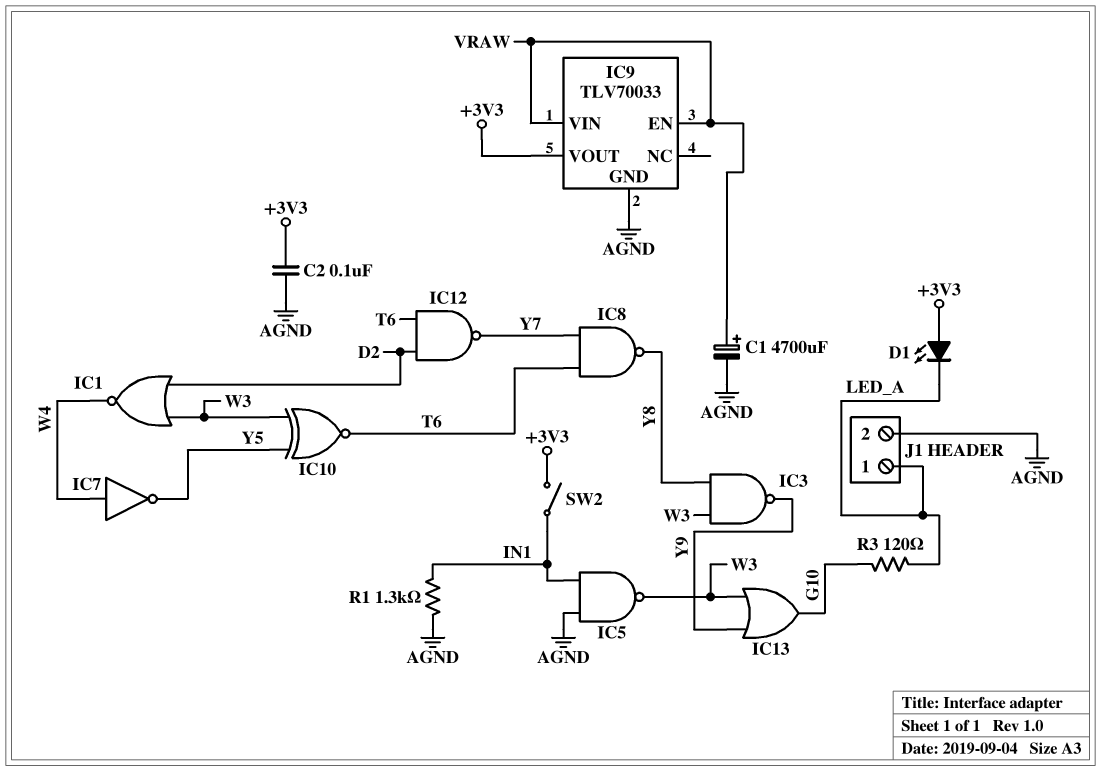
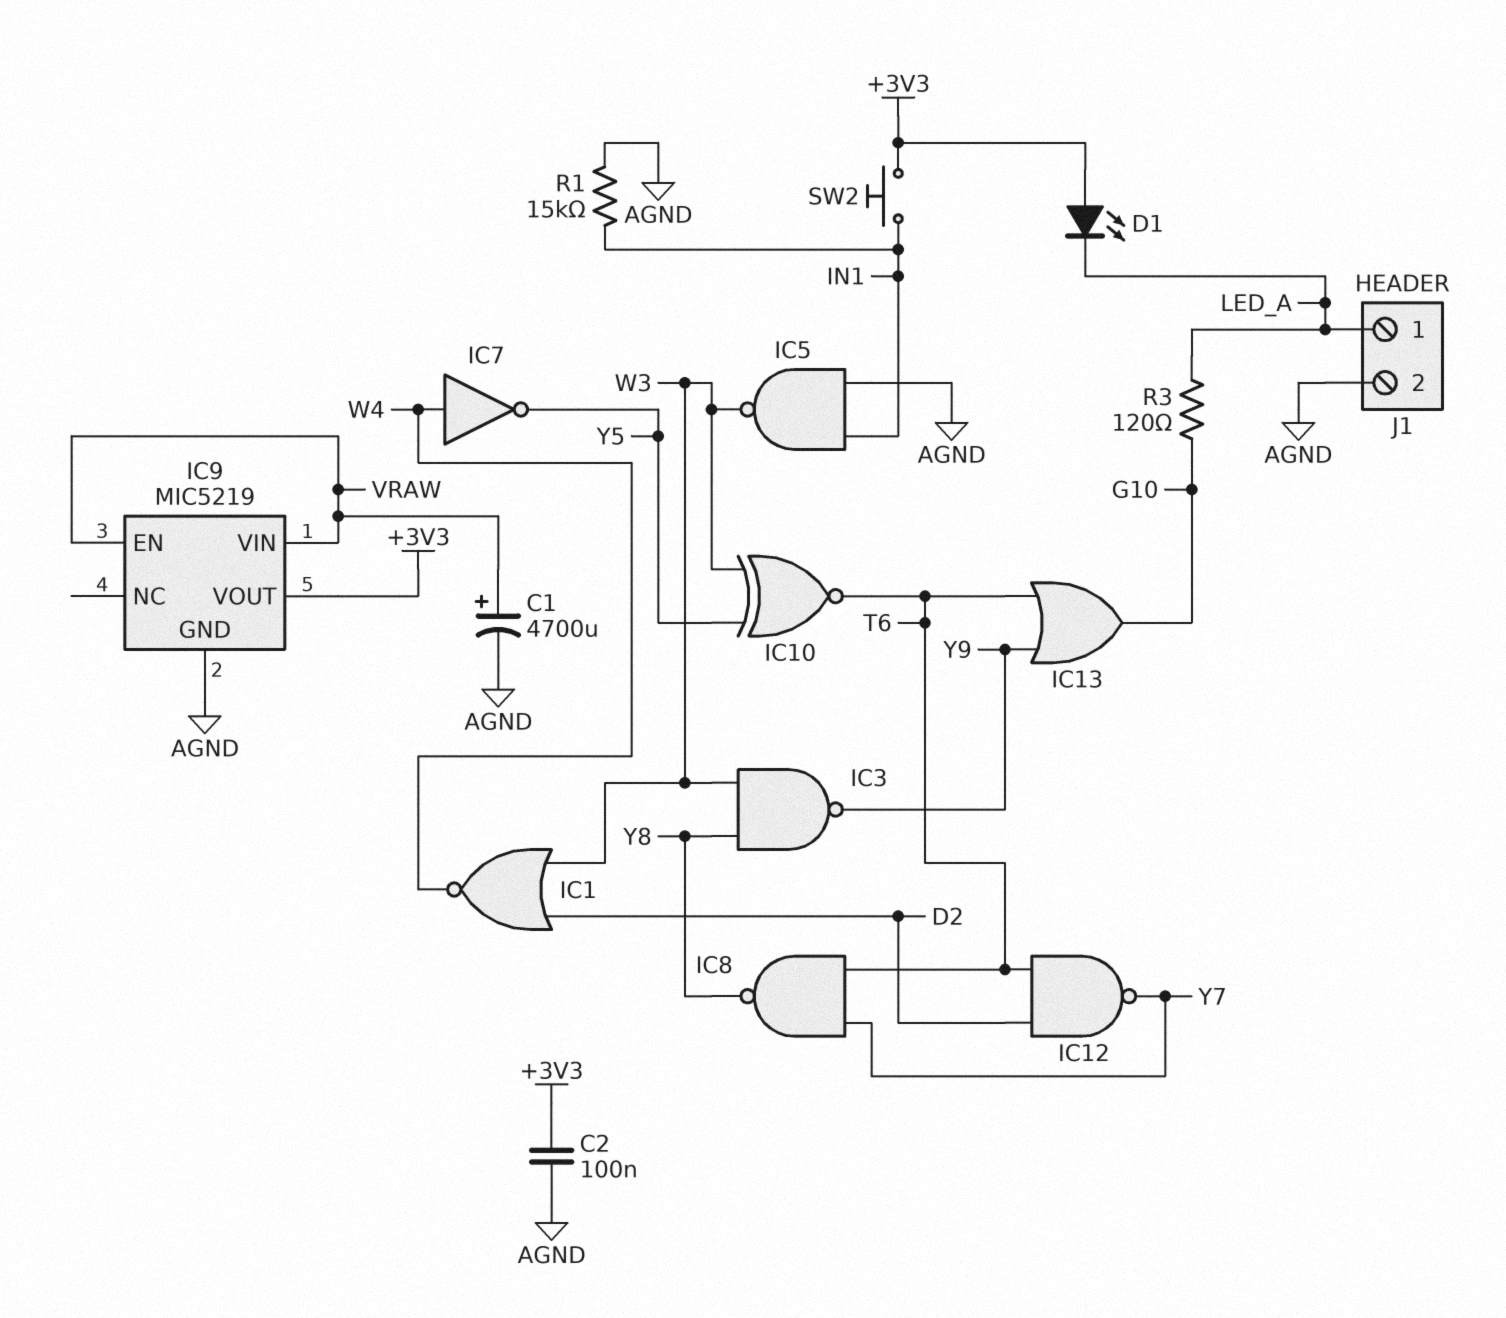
IC9: TLV70033 -> MIC5219
IC13: OR (in W3, in Y9, out G10) -> OR (in T6, in Y9, out G10)
R1: 1.3k (AGND, IN1) -> 15k (AGND, IN1)
SW2: switch (+3V3, IN1) -> button (+3V3, IN1)

